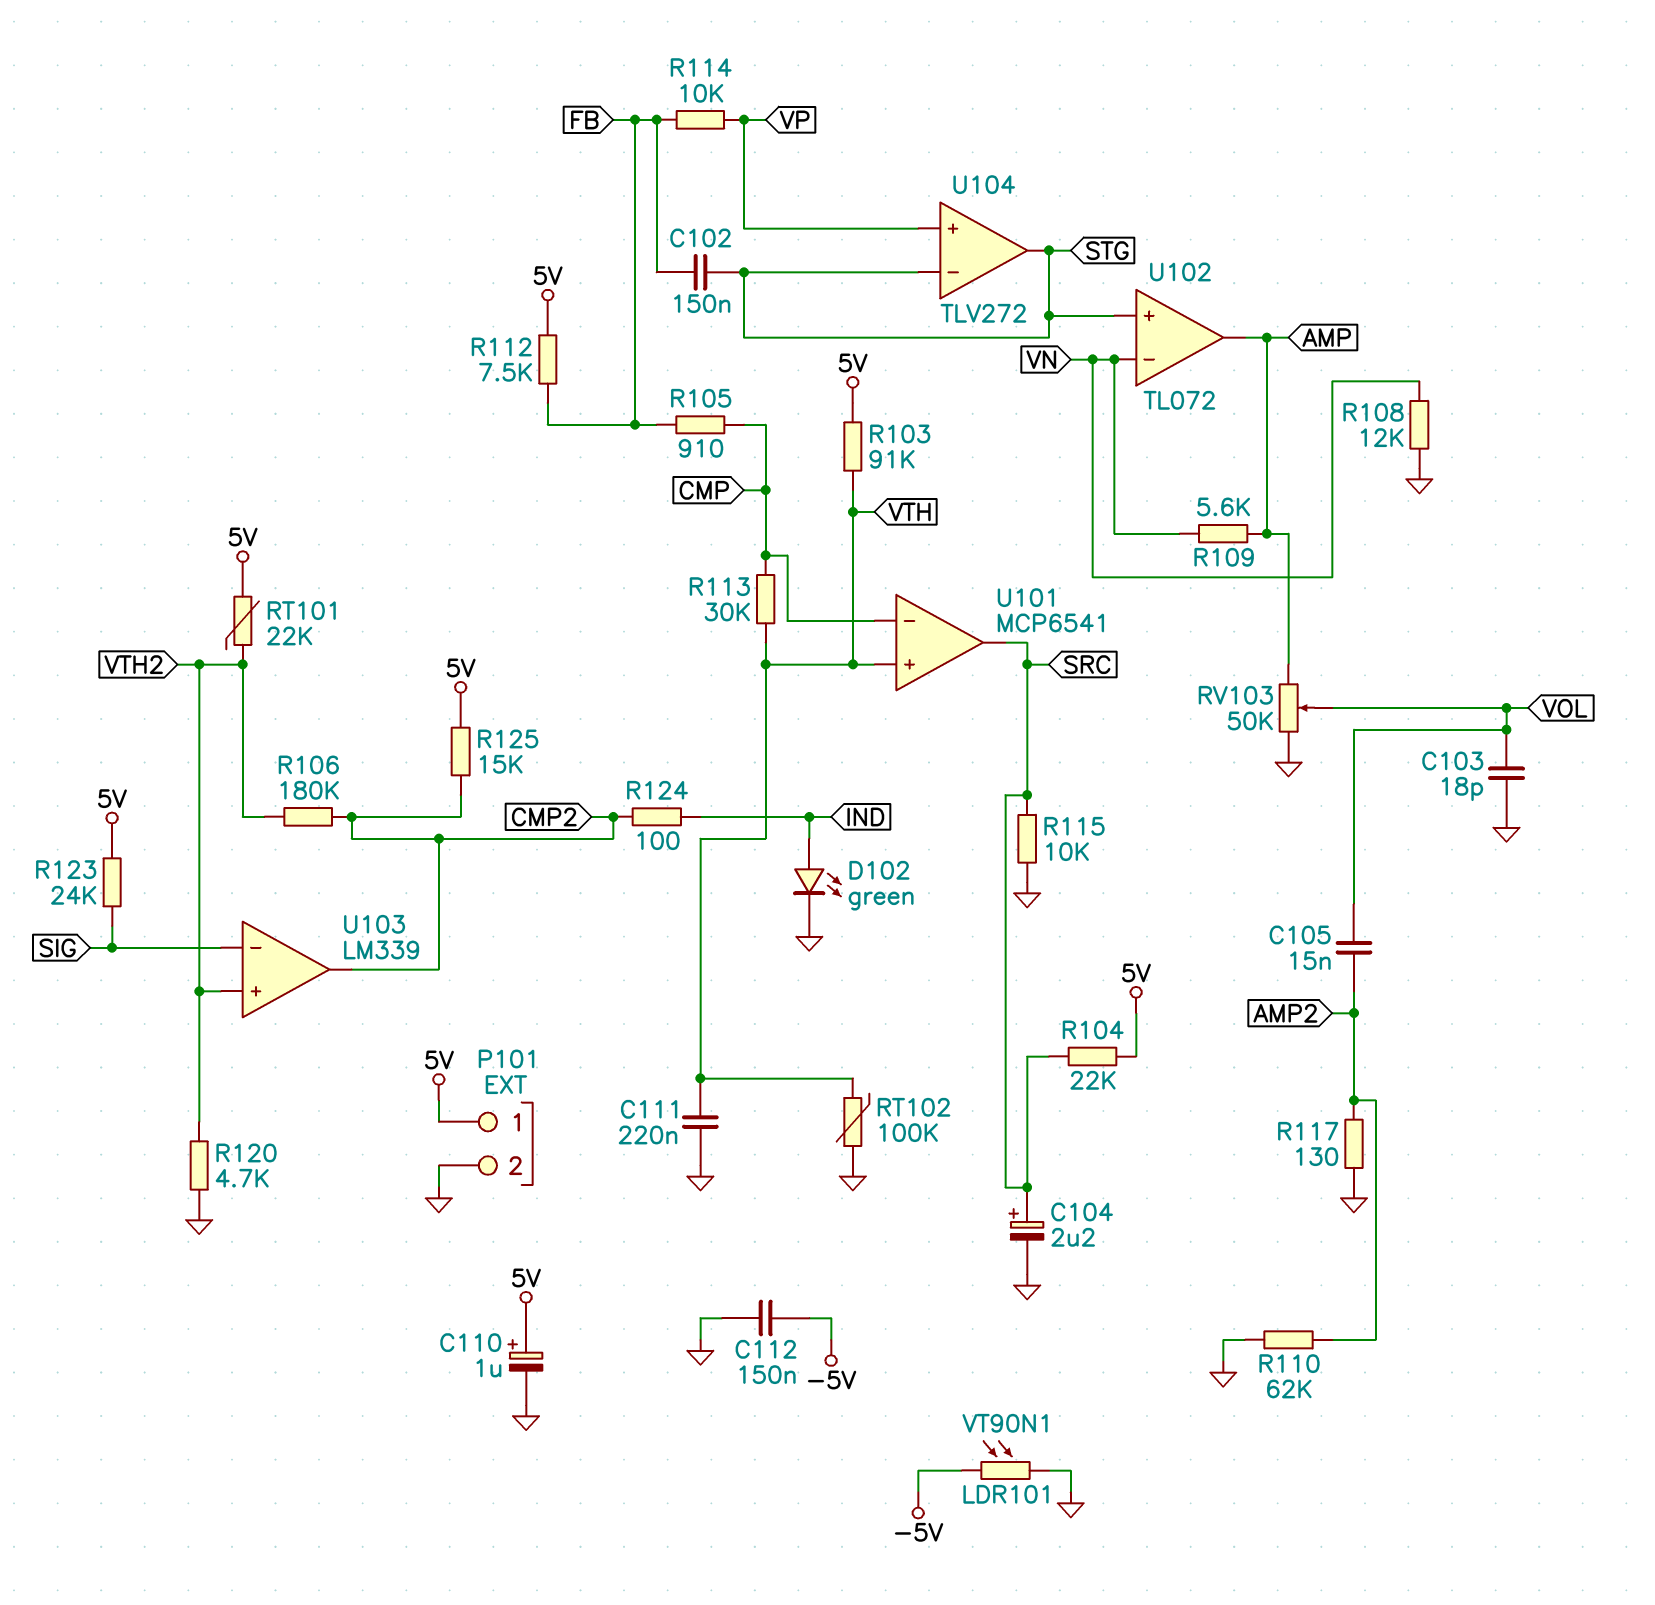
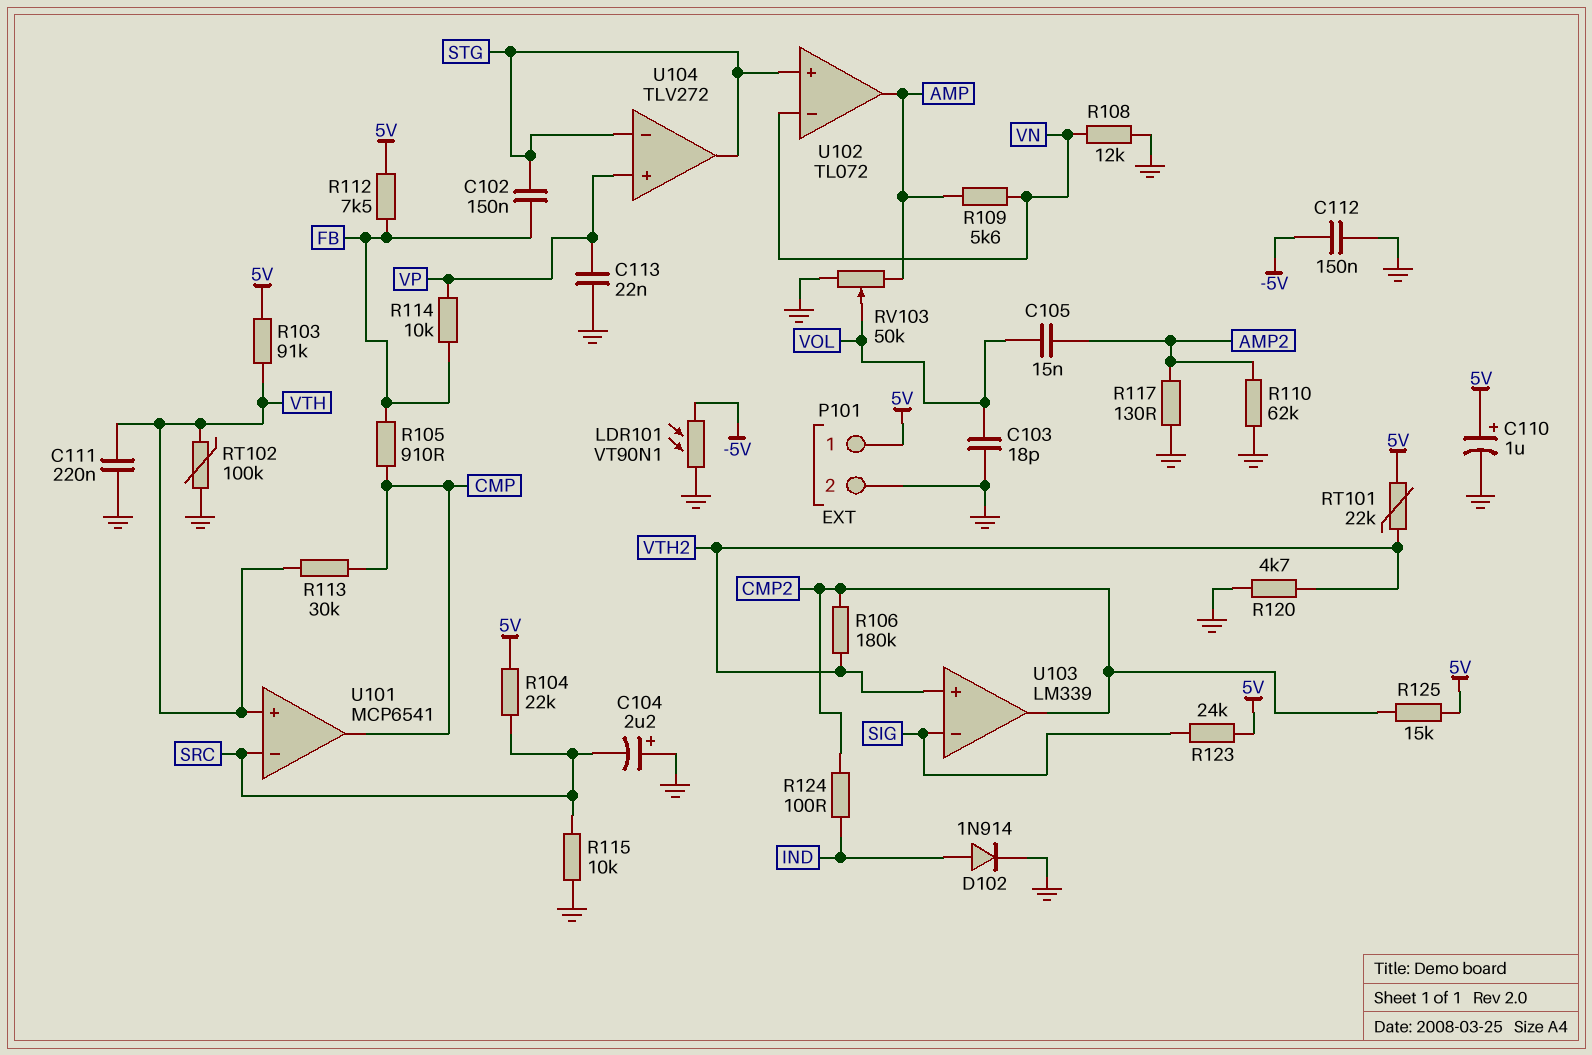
C104: 2.2uF (plus SRC, minus GND) -> 2.2uF (plus GND, minus SRC)
C113: none -> 22nF (GND, VP)
D102: LED green (A IND, K GND) -> diode 1N914 (A IND, K GND)
U101 pin in-: CMP -> SRC
U101 pin out: SRC -> CMP

